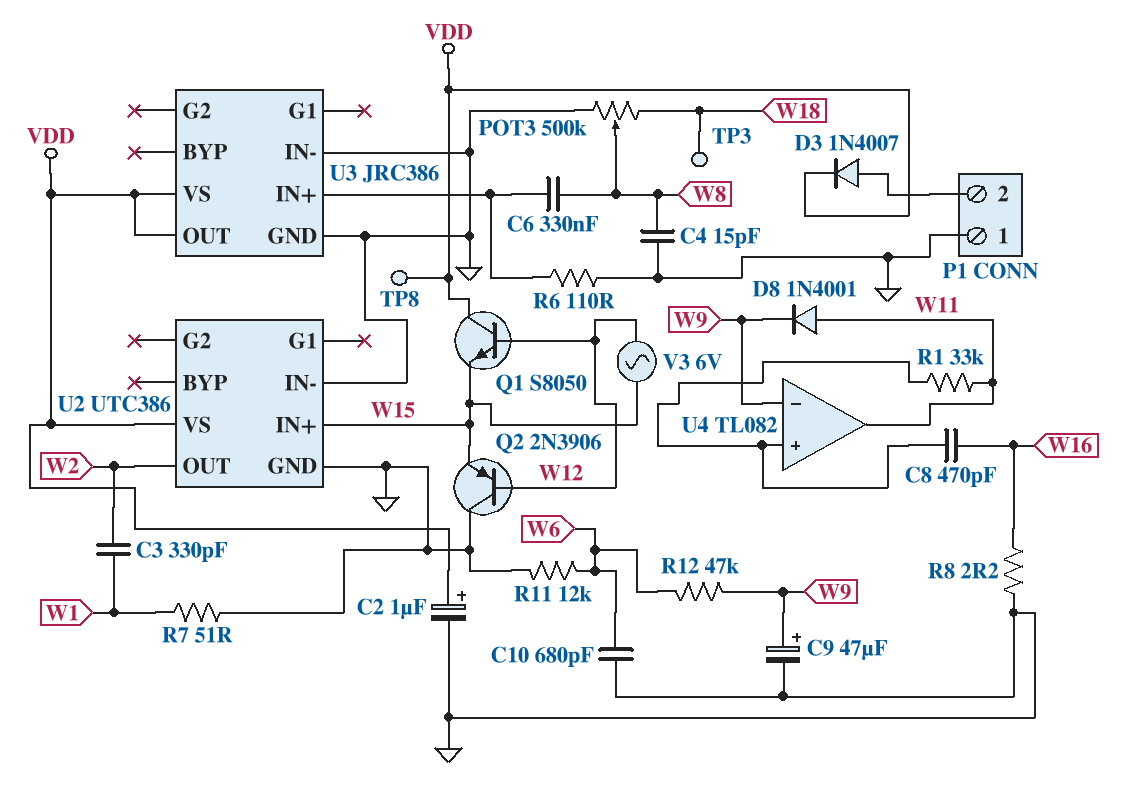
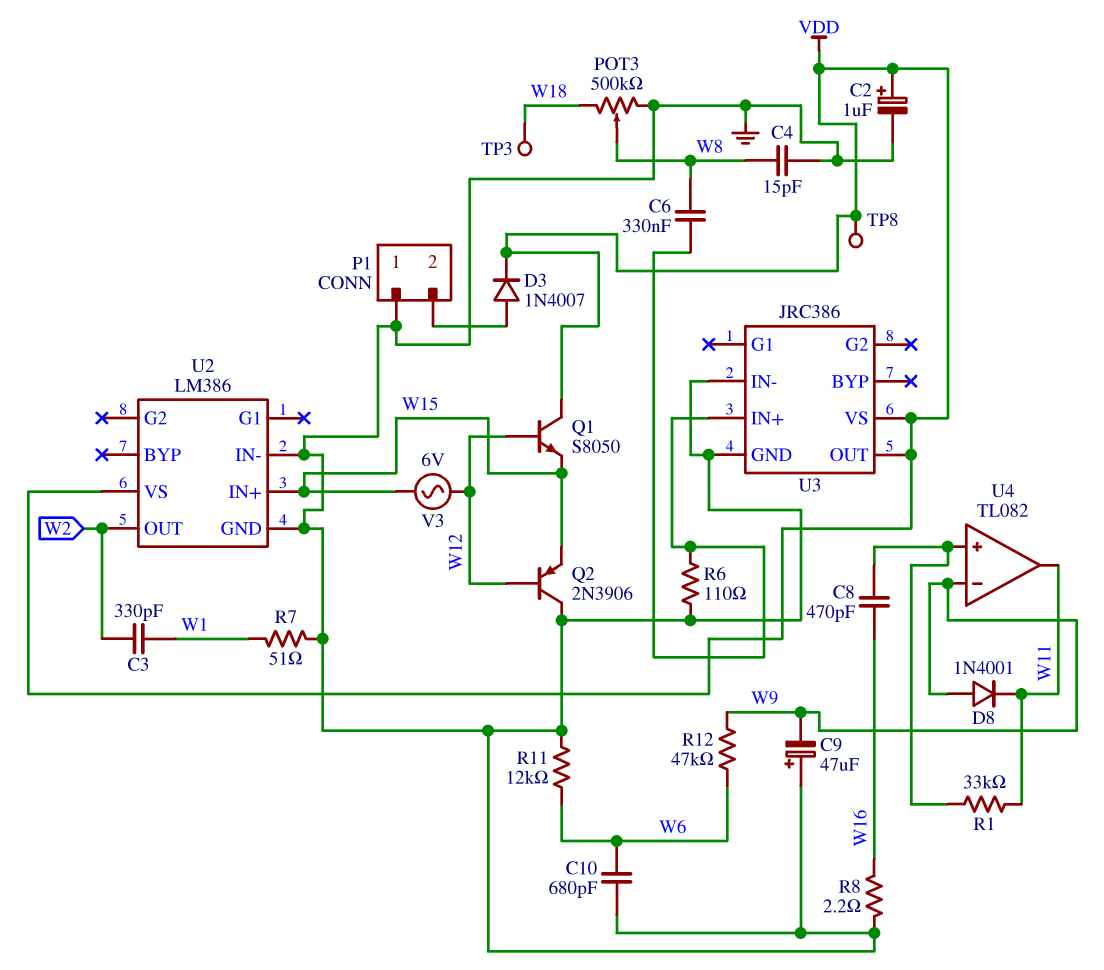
C9: 47uF (plus W9, minus GND) -> 47uF (plus GND, minus W9)
D8: diode 1N4001 (A W11, K W9) -> diode 1N4001 (A W9, K W11)
U2: UTC386 -> LM386

